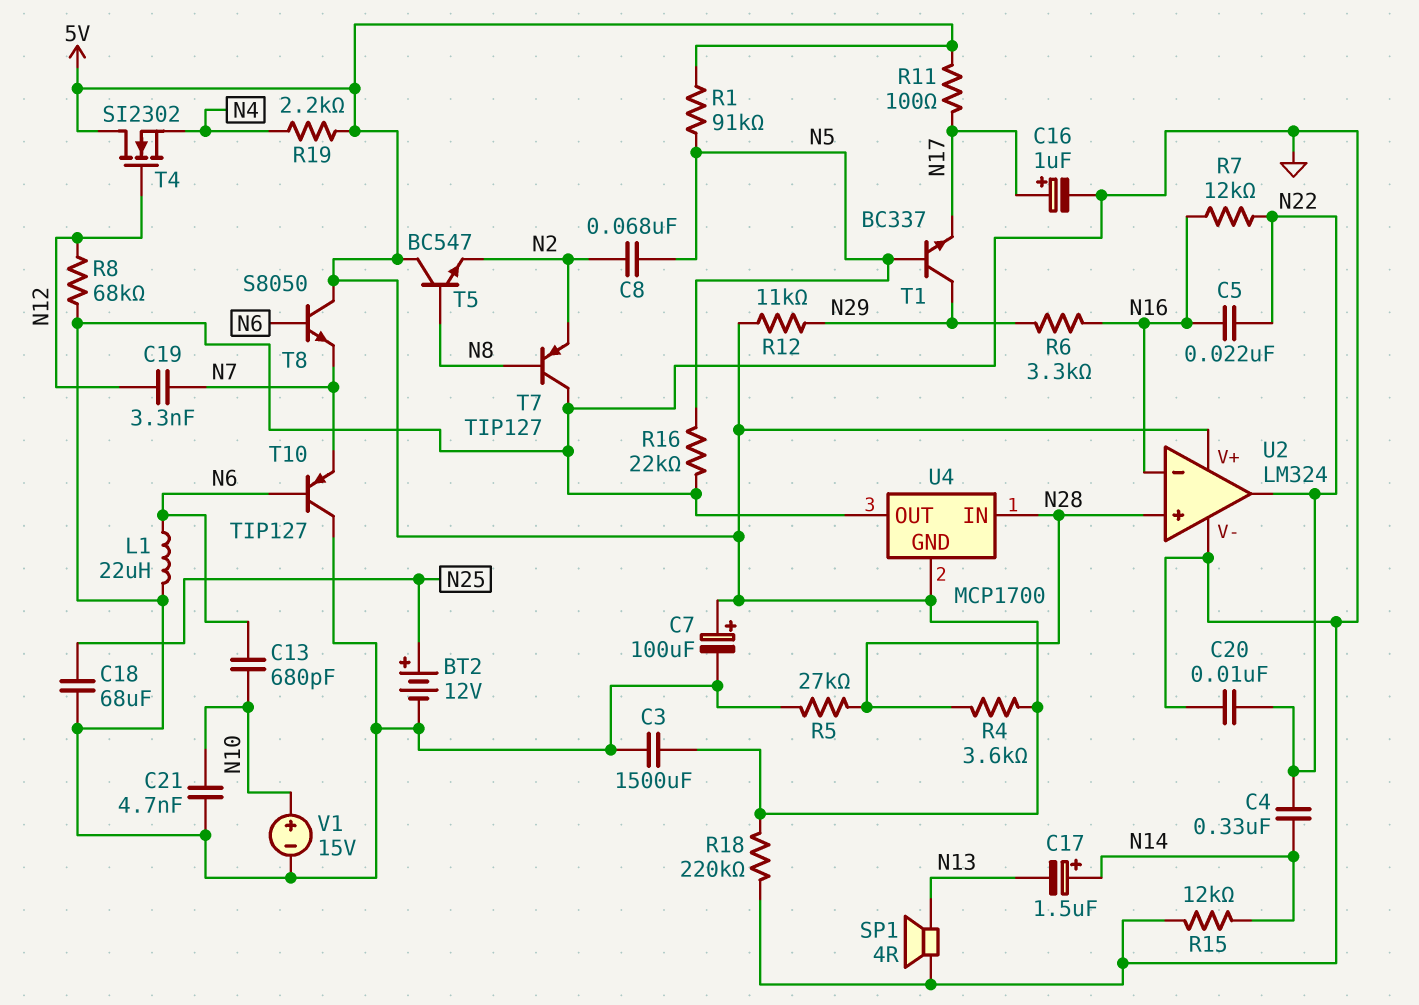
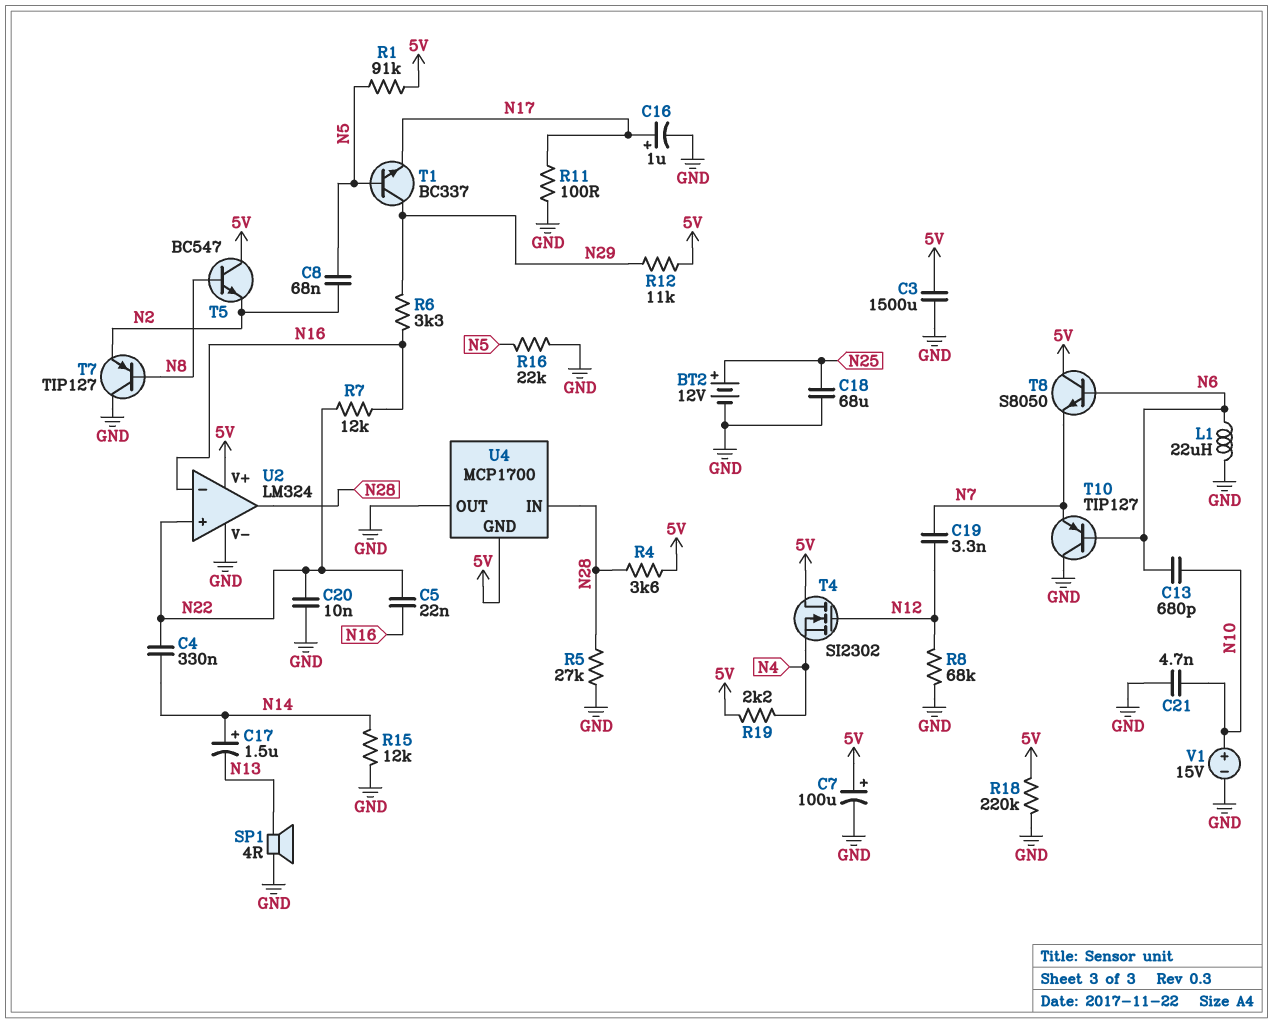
R11: 100 (5V, N17) -> 100 (GND, N17)
U2 pin in+: N28 -> N22
U2 pin out: N22 -> N28

